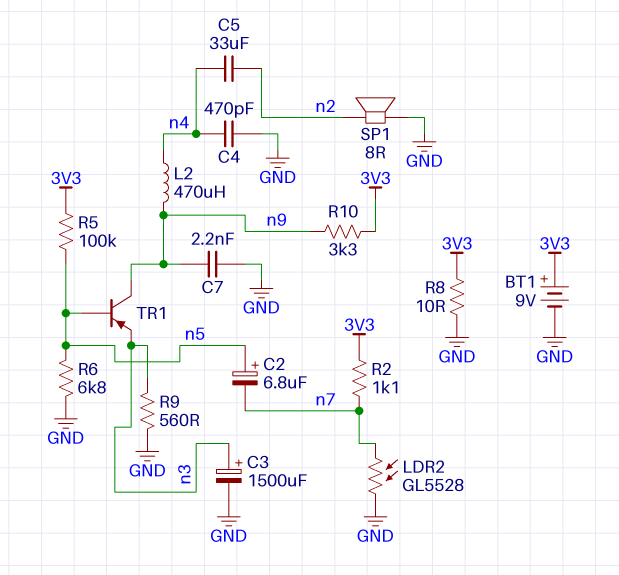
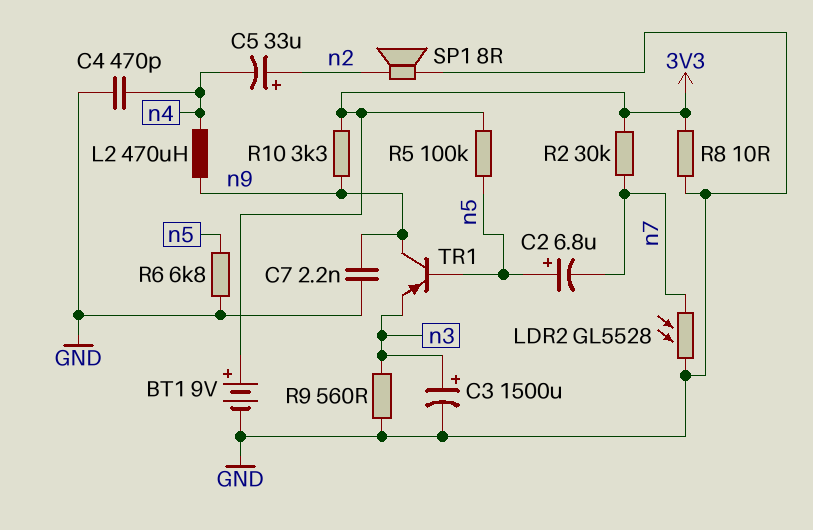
C5: 33uF (n2, n4) -> 33uF (plus n2, minus n4)
R2: 1.1k (3V3, n7) -> 30k (3V3, n7)

